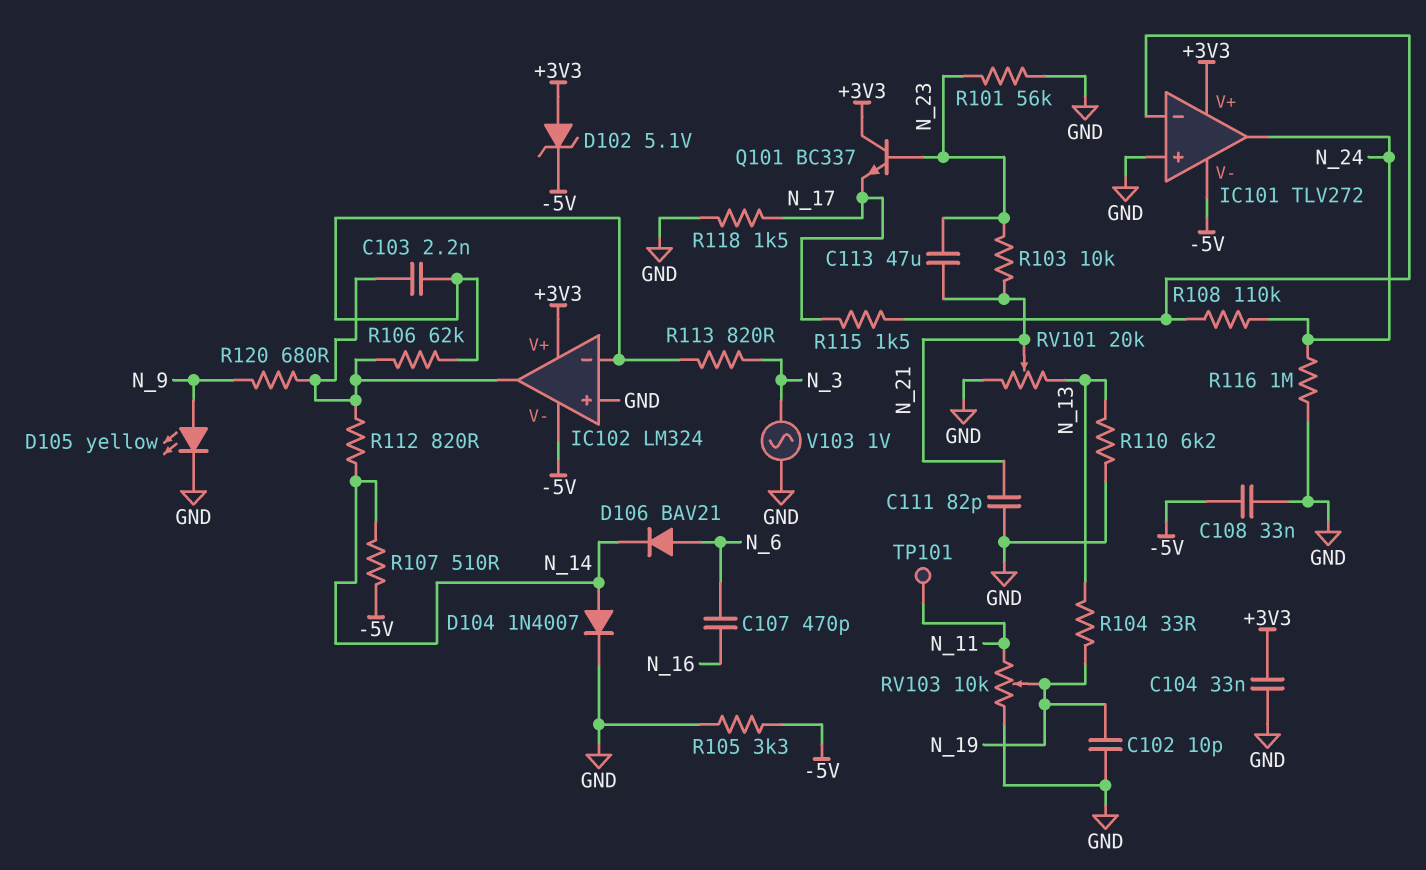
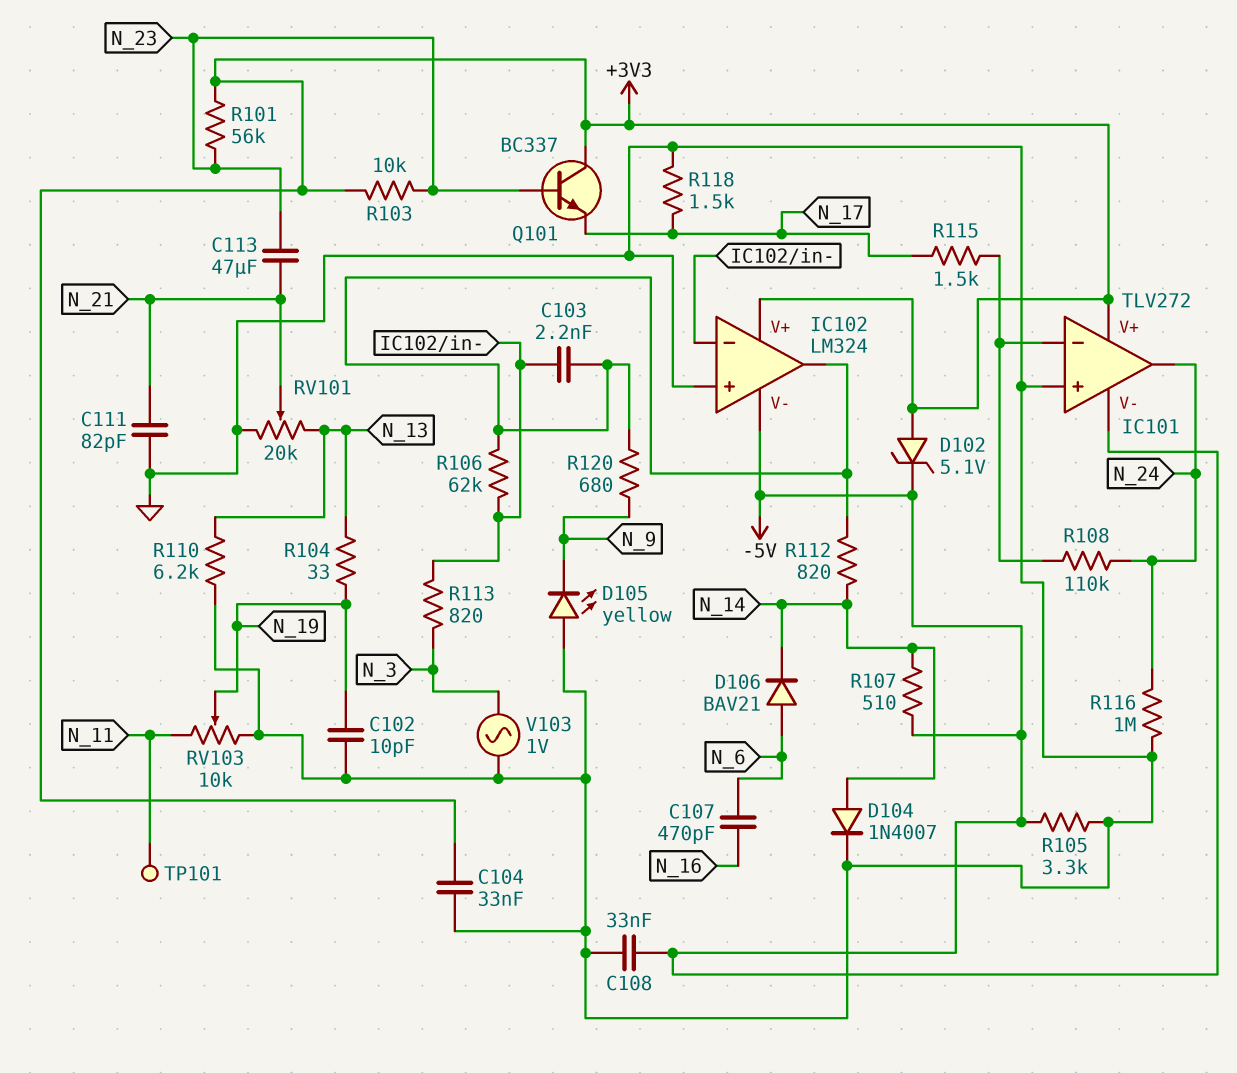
D105: LED yellow (A N_9, K GND) -> LED yellow (A GND, K N_9)
R101: 56k (GND, N_23) -> 56k (+3V3, N_23)
R103: 10k (N_21, N_23) -> 10k (+3V3, N_23)

